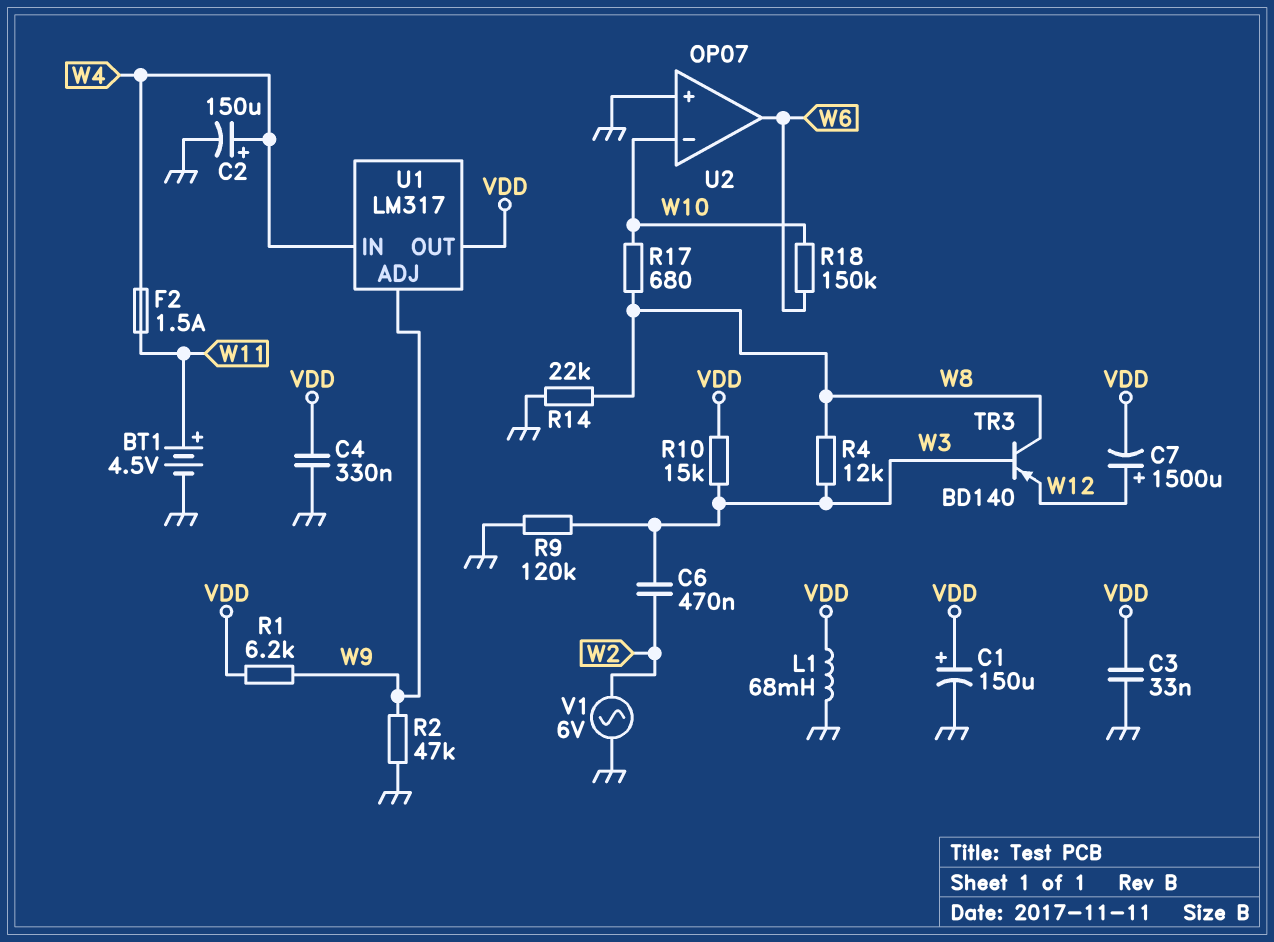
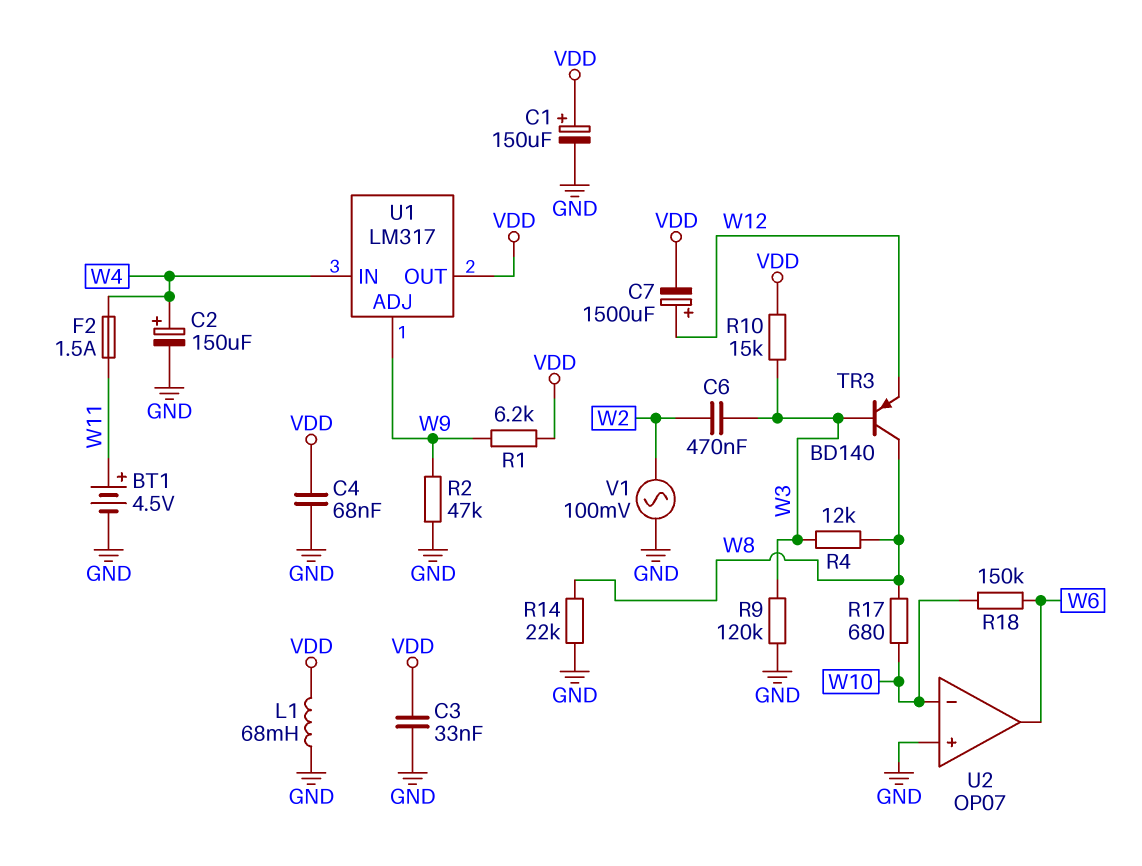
C4: 330nF (GND, VDD) -> 68nF (GND, VDD)
V1: AC 6V (GND, W2) -> AC 100mV (GND, W2)

